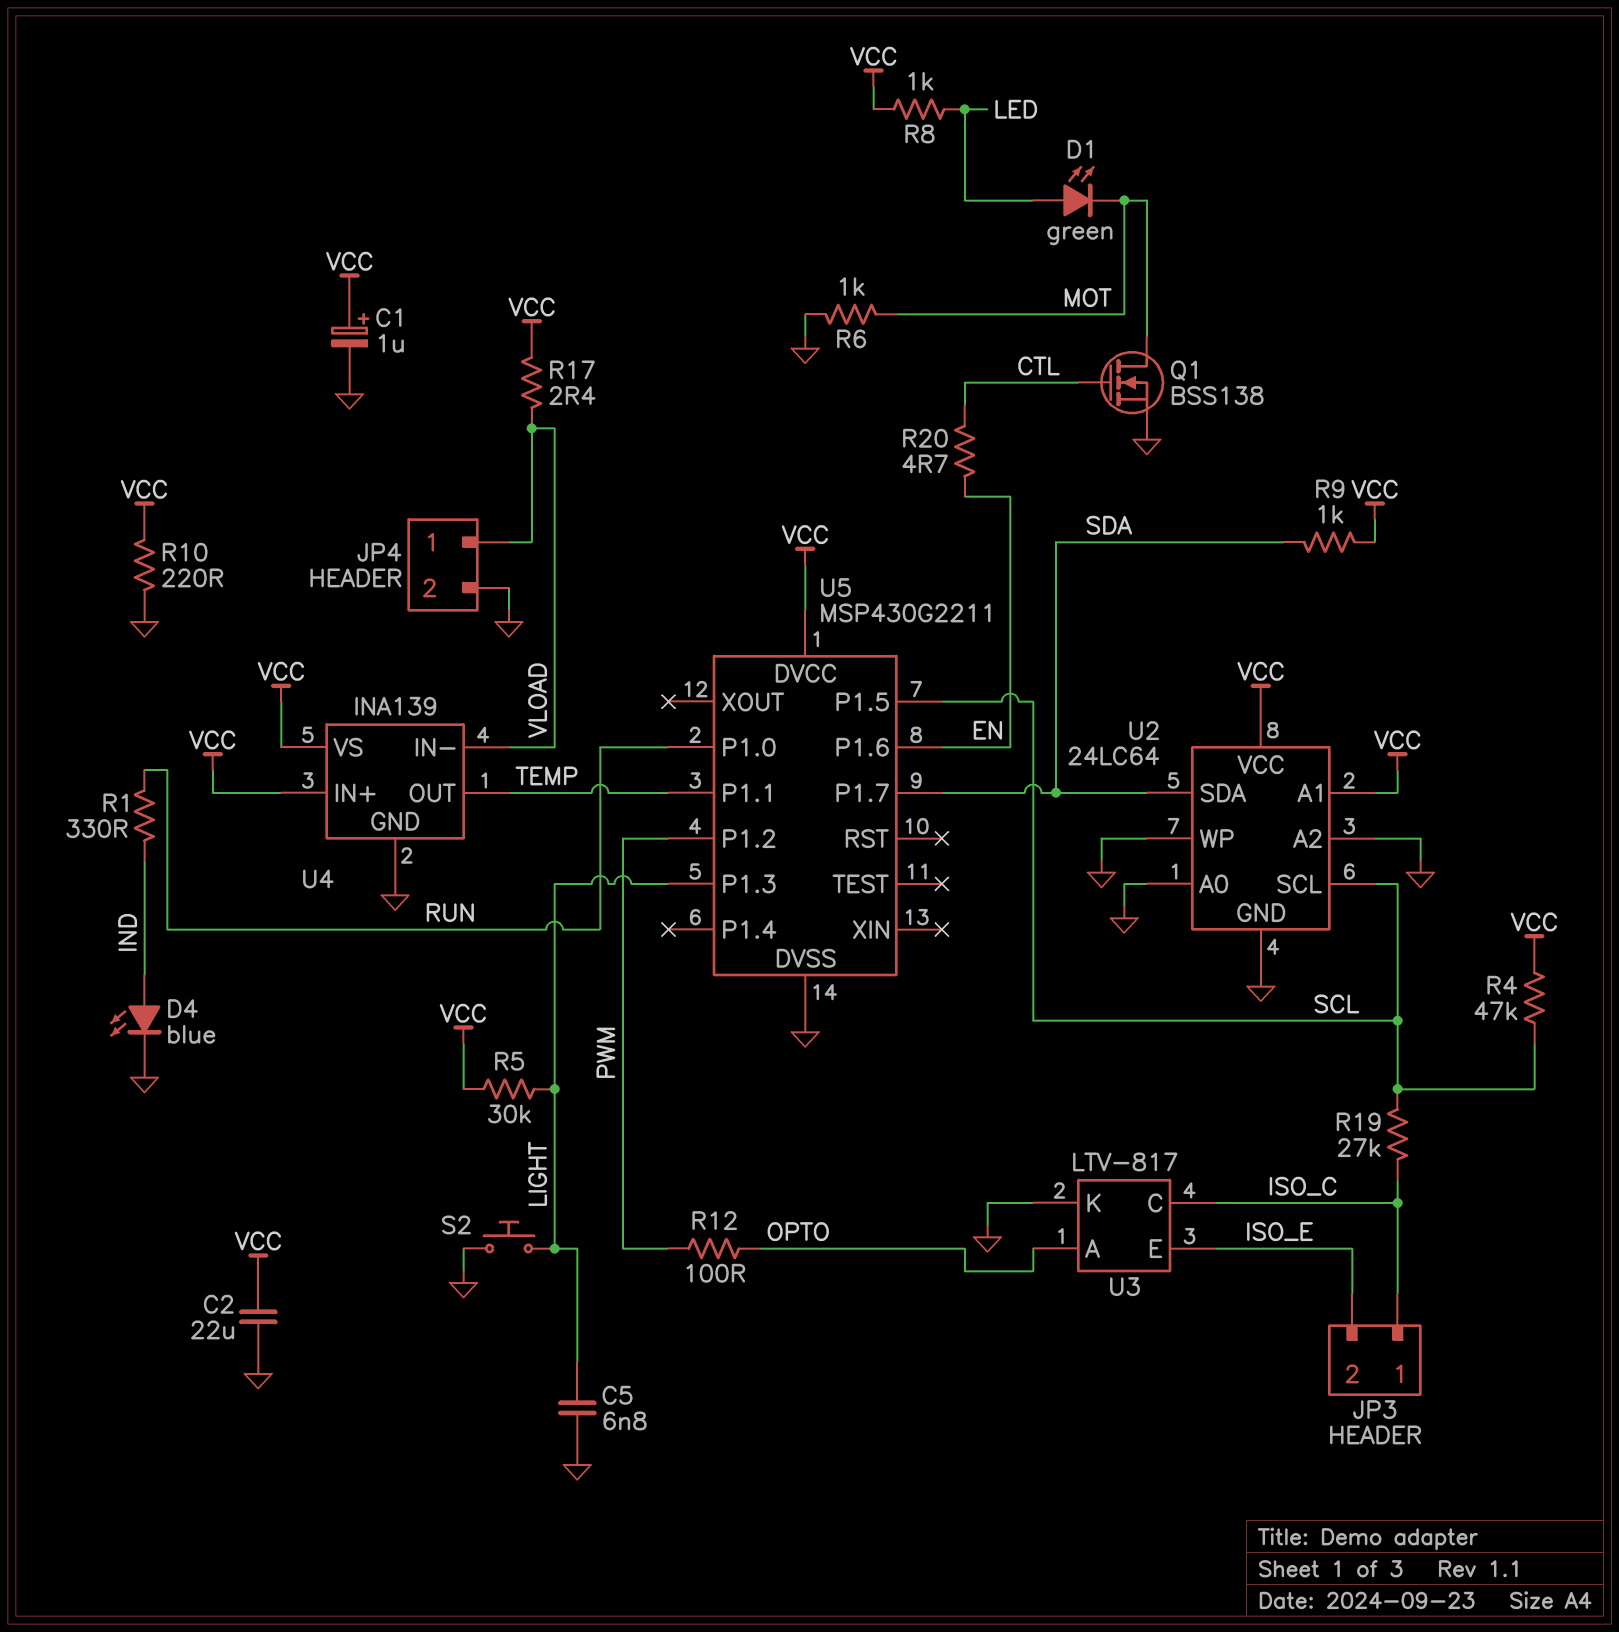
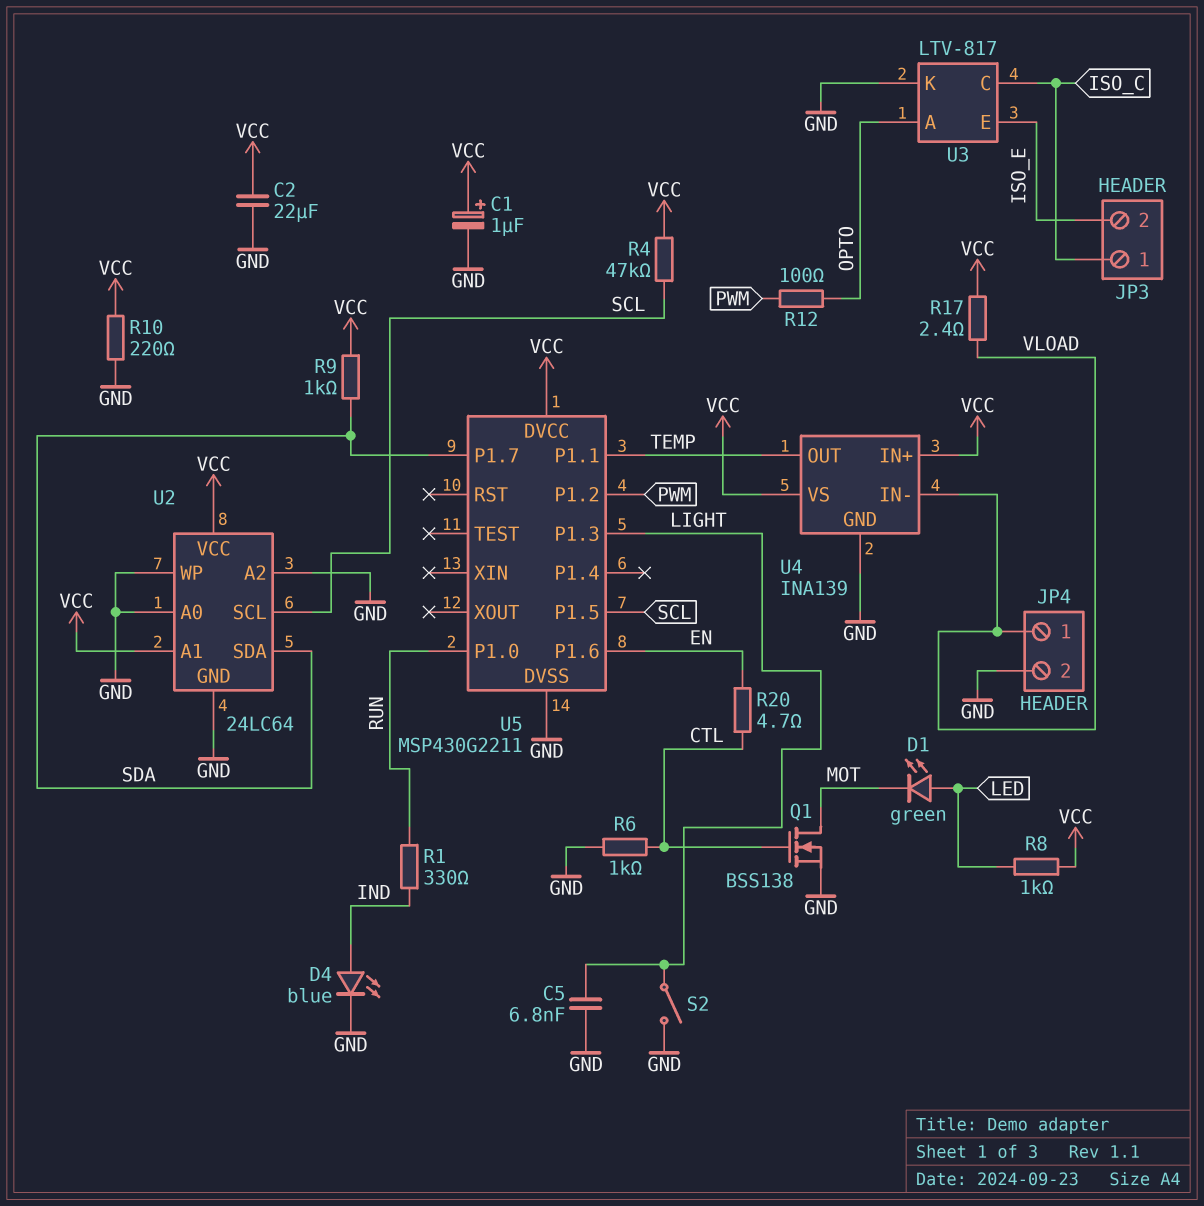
R5: 30k (LIGHT, VCC) -> none
R6: 1k (GND, MOT) -> 1k (CTL, GND)
R19: 27k (ISO_C, SCL) -> none
S2: button (GND, LIGHT) -> switch (GND, LIGHT)

